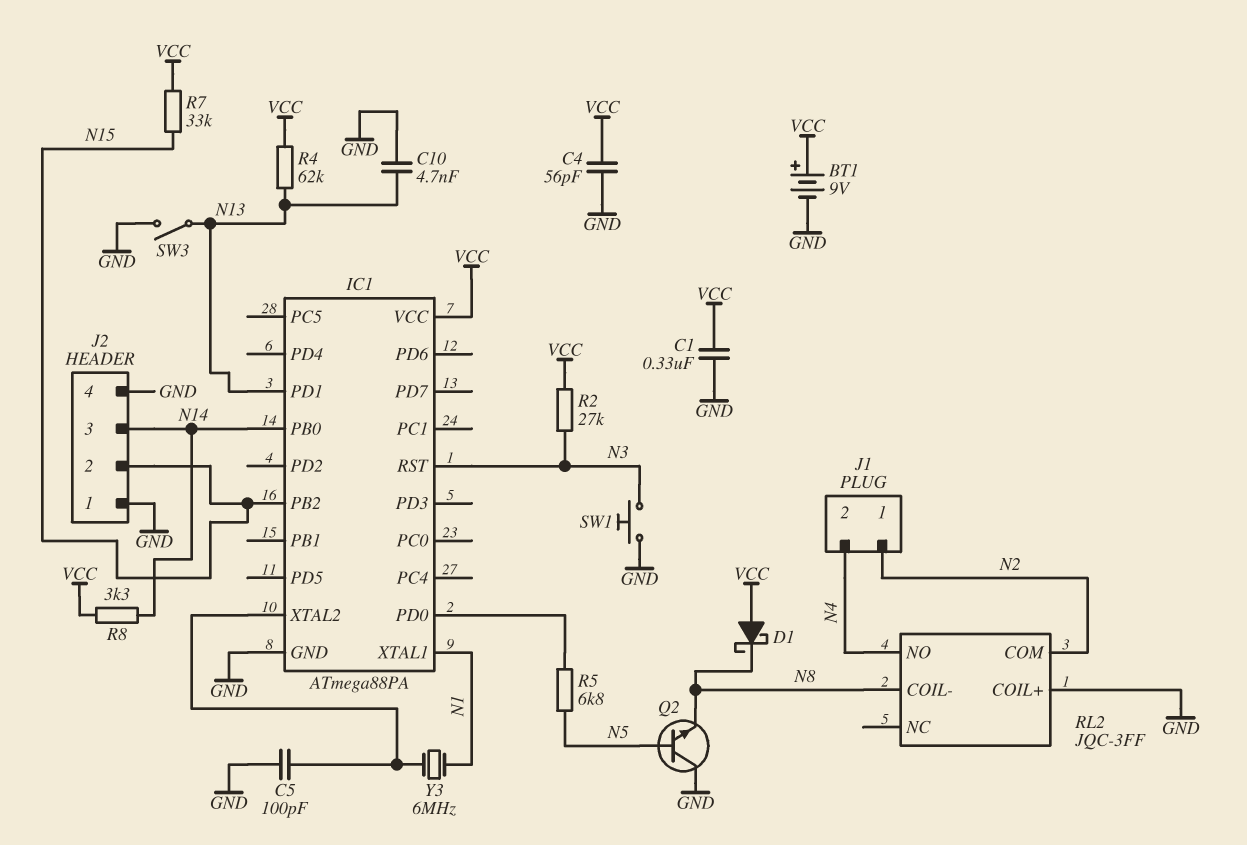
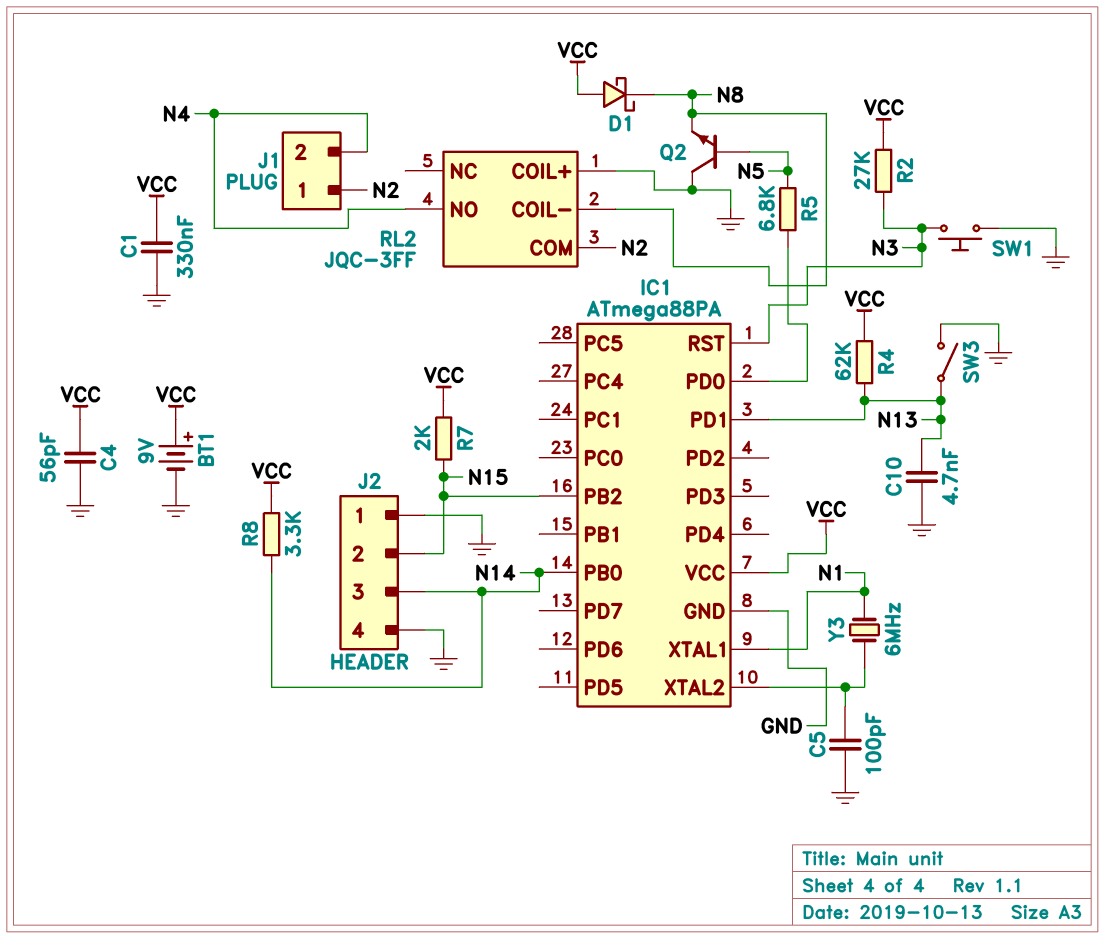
R7: 33k (N15, VCC) -> 2k (N15, VCC)

